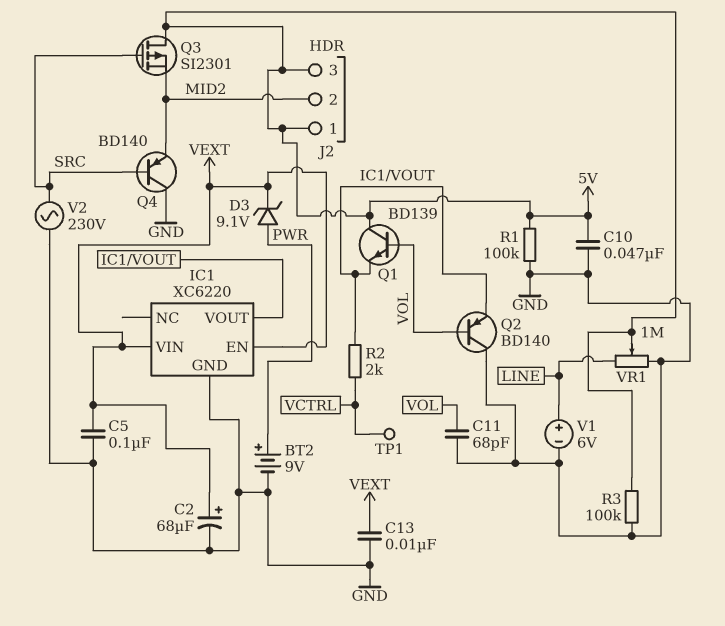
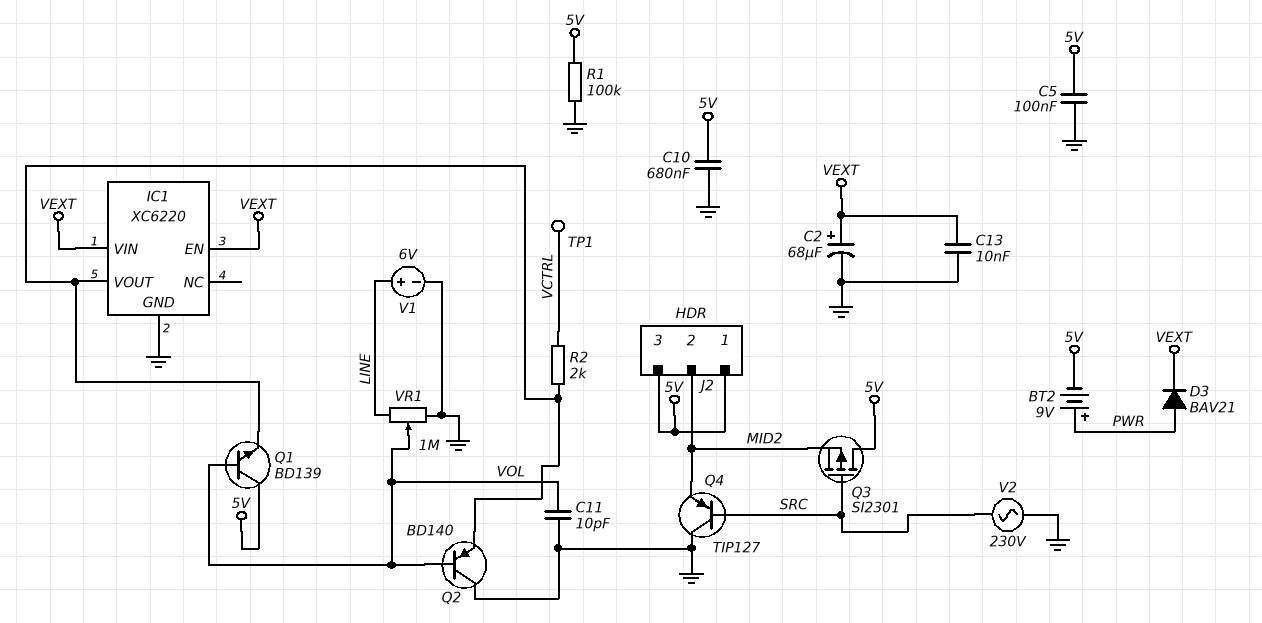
BT2: 9V (plus PWR, minus GND) -> 9V (plus PWR, minus 5V)
C5: 100nF (GND, VEXT) -> 100nF (5V, GND)
C10: 47nF (5V, GND) -> 680nF (5V, GND)
C11: 68pF (GND, VOL) -> 10pF (GND, VOL)
D3: zener 9.1V (A PWR, K VEXT) -> diode BAV21 (A PWR, K VEXT)
Q4: PNP BD140 (B SRC, C GND, E MID2) -> PNP TIP127 (B SRC, C GND, E MID2)
R3: 100k (5V, GND) -> none
VR1: 1M (GND, LINE, wiper 5V) -> 1M (GND, LINE, wiper VOL)

